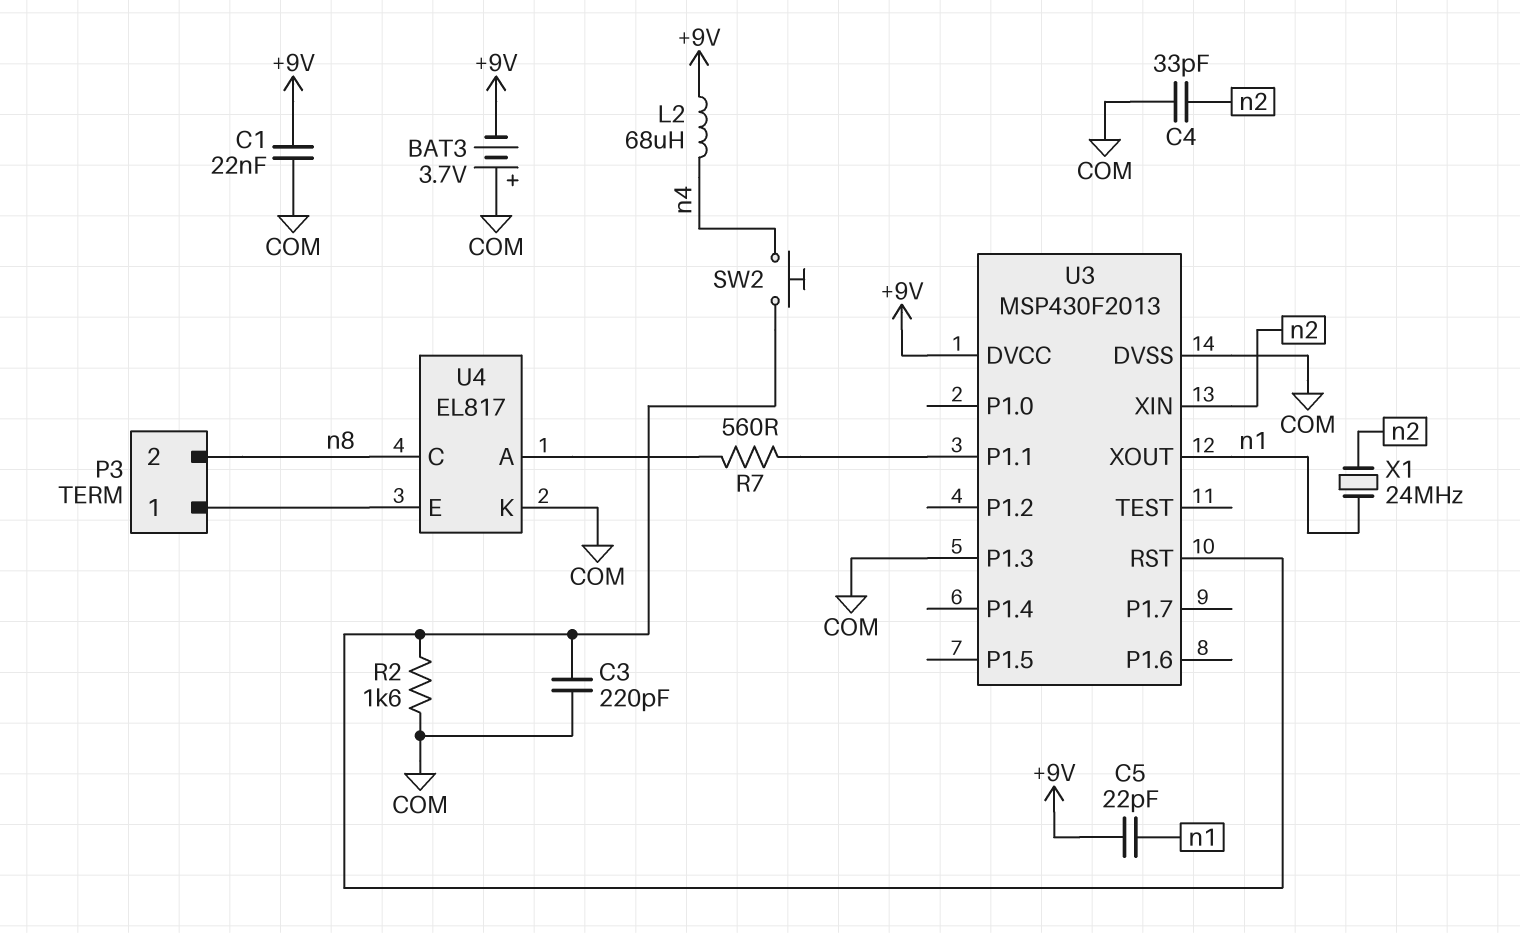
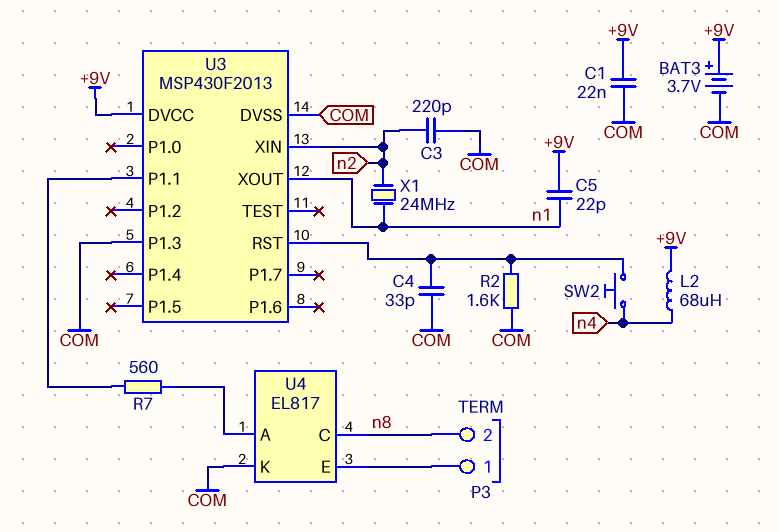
BAT3: 3.7V (plus COM, minus +9V) -> 3.7V (plus +9V, minus COM)
C3: 220pF (COM, U3/RST) -> 220pF (COM, n2)
C4: 33pF (COM, n2) -> 33pF (COM, U3/RST)

